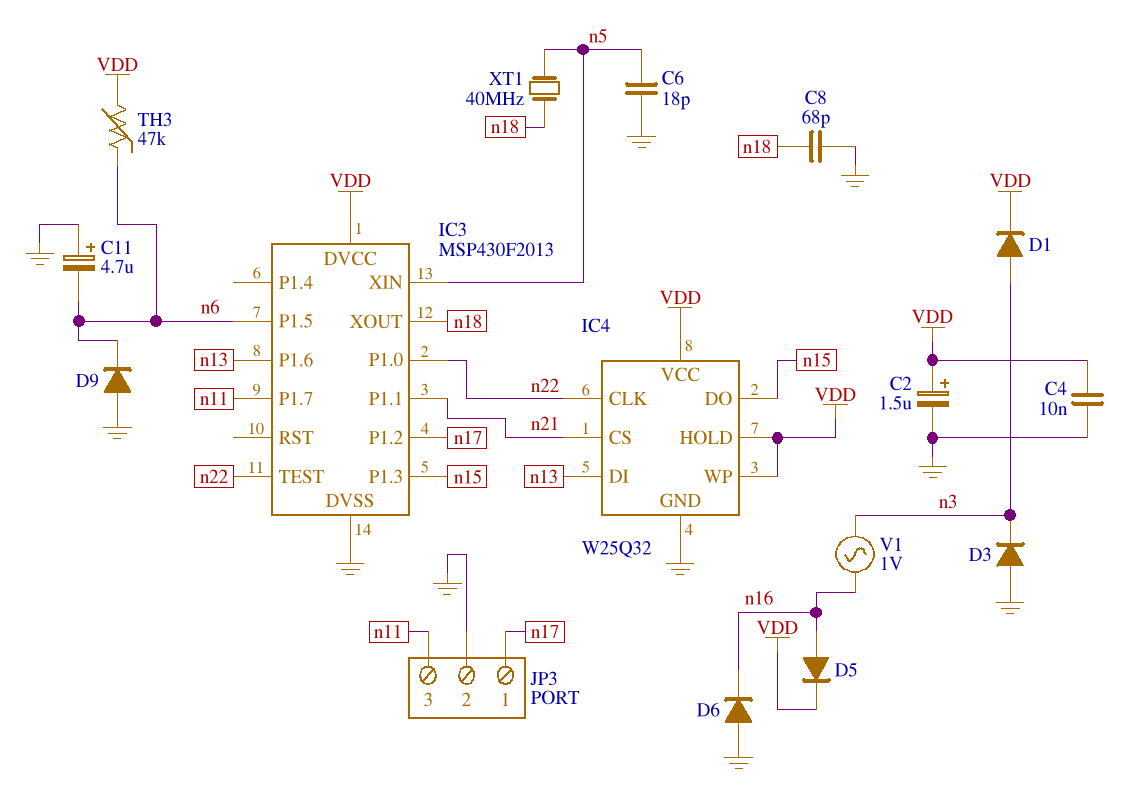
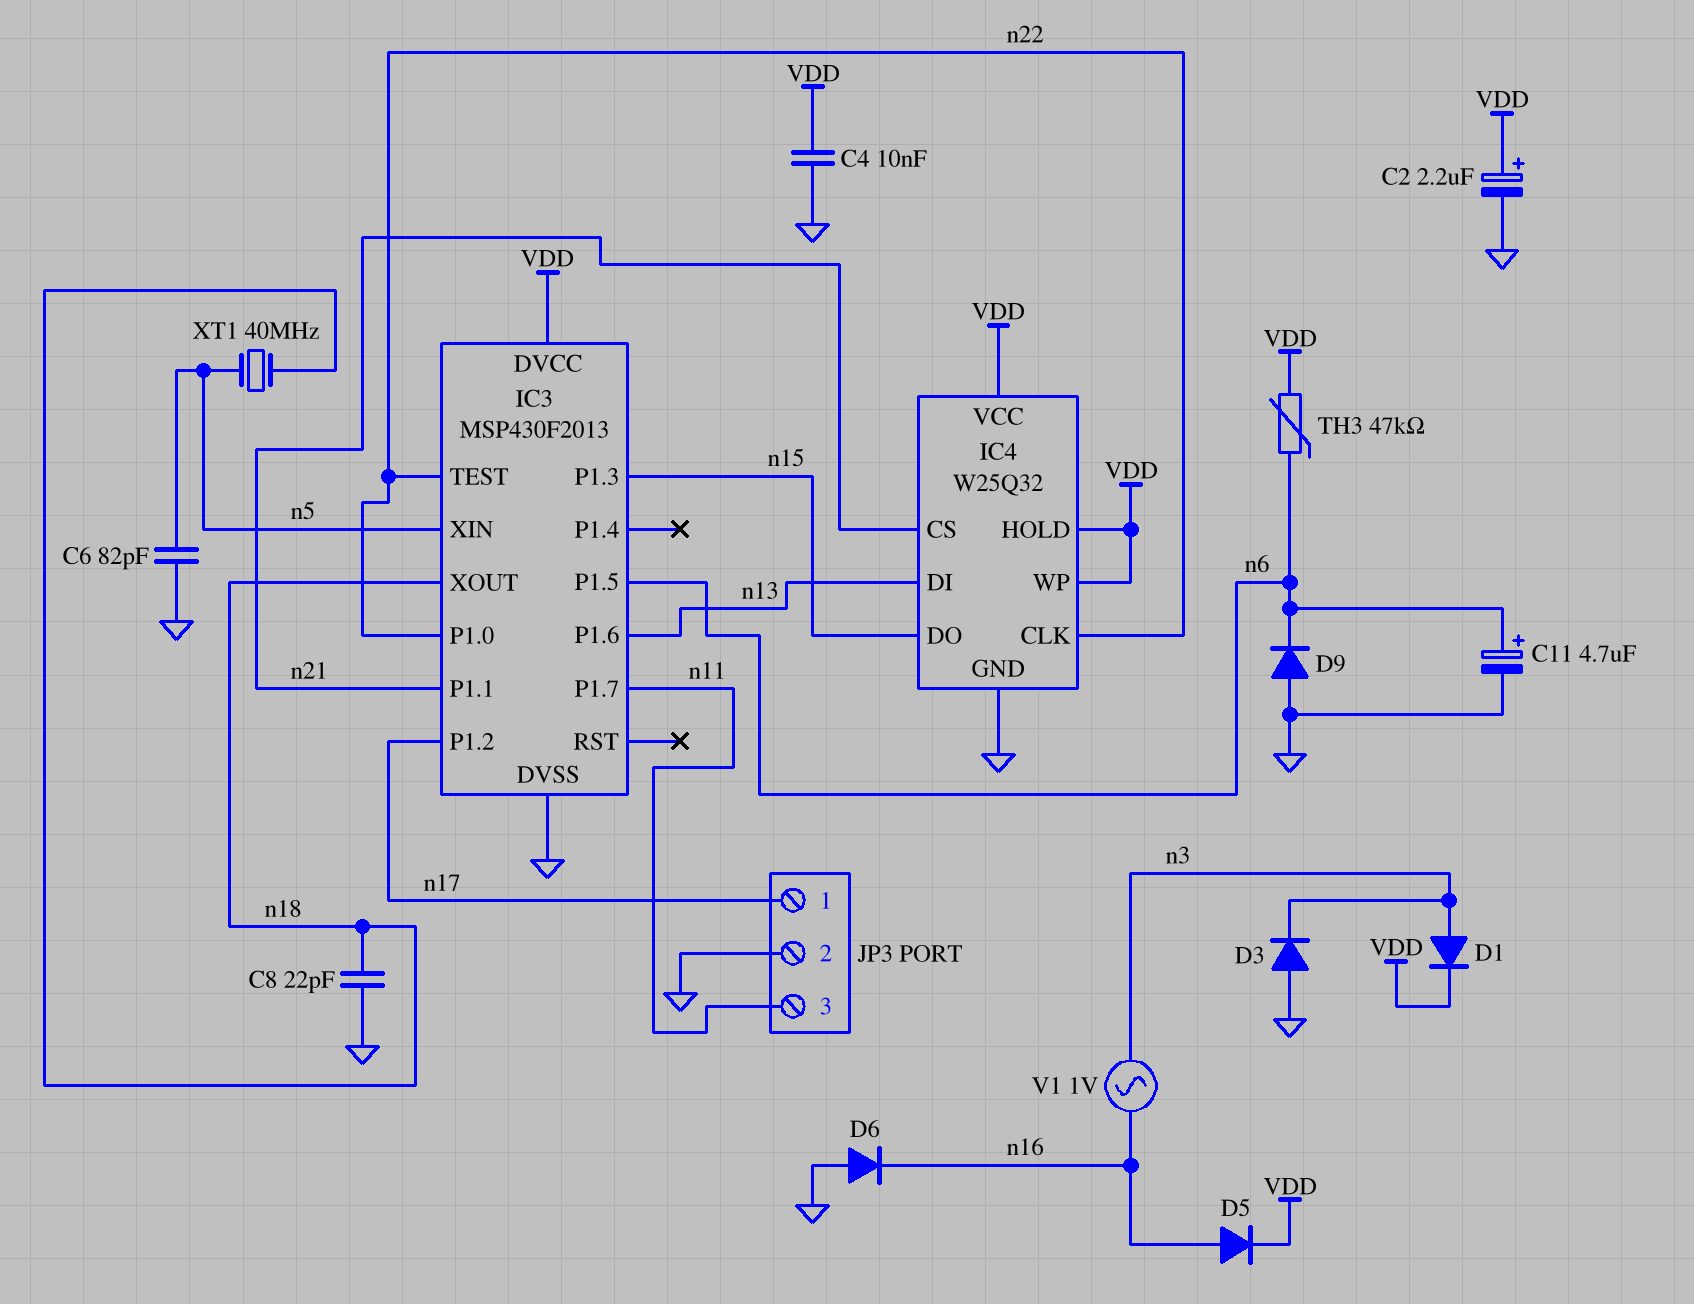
C2: 1.5uF (plus VDD, minus GND) -> 2.2uF (plus VDD, minus GND)
C6: 18pF (GND, n5) -> 82pF (GND, n5)
C8: 68pF (GND, n18) -> 22pF (GND, n18)
C11: 4.7uF (plus GND, minus n6) -> 4.7uF (plus n6, minus GND)

